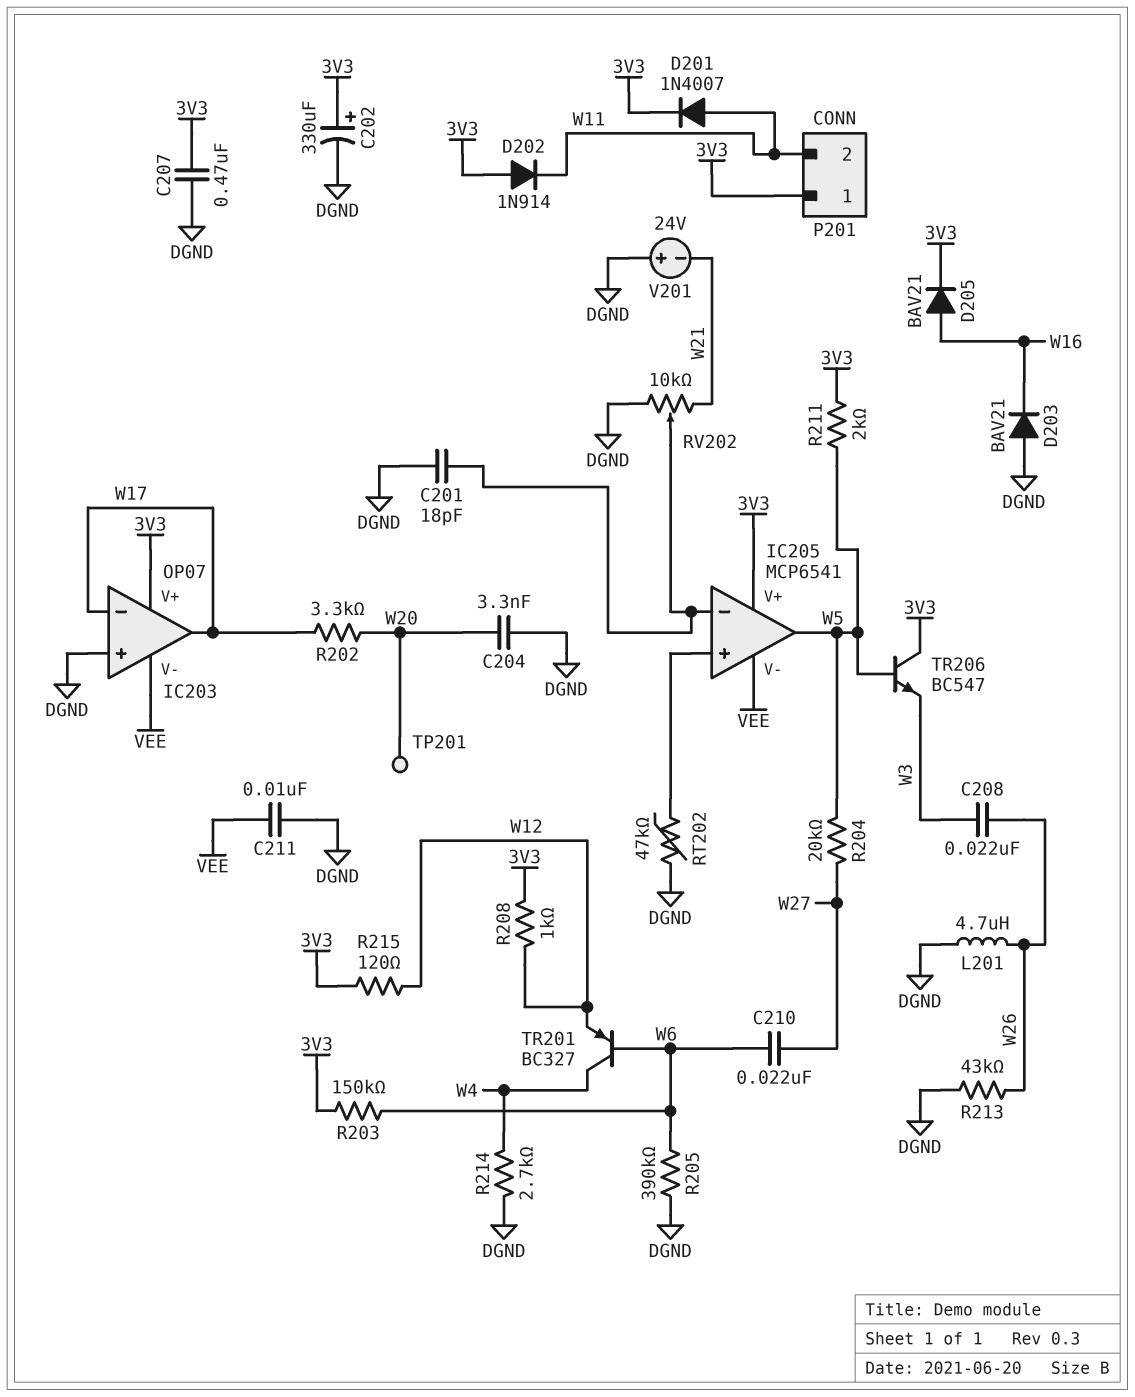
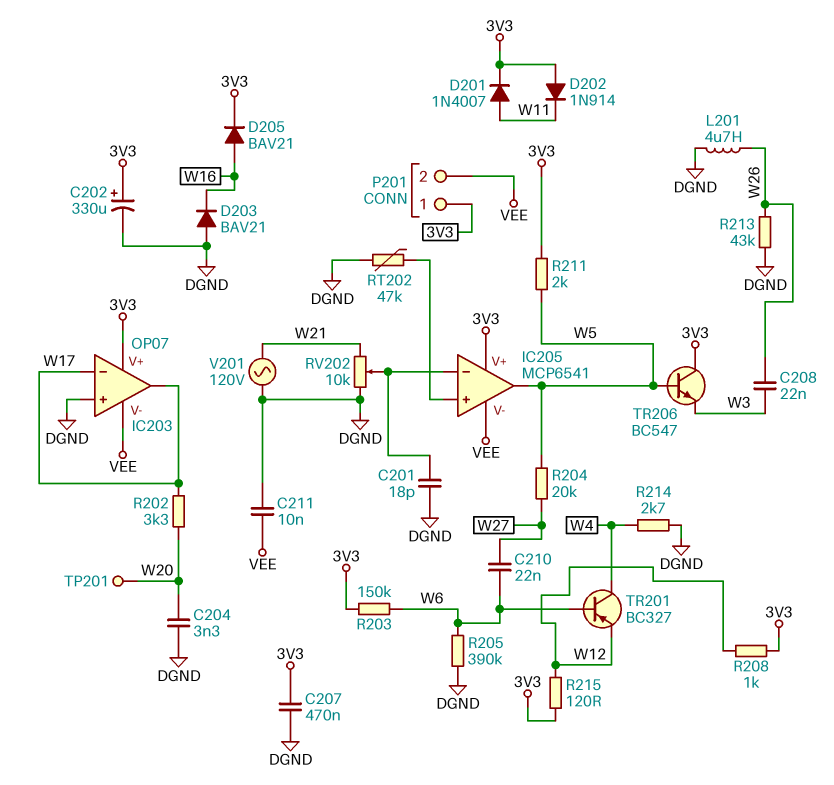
P201 pin 2: W11 -> VEE
V201: 24V (plus DGND, minus W21) -> AC 120V (DGND, W21)

